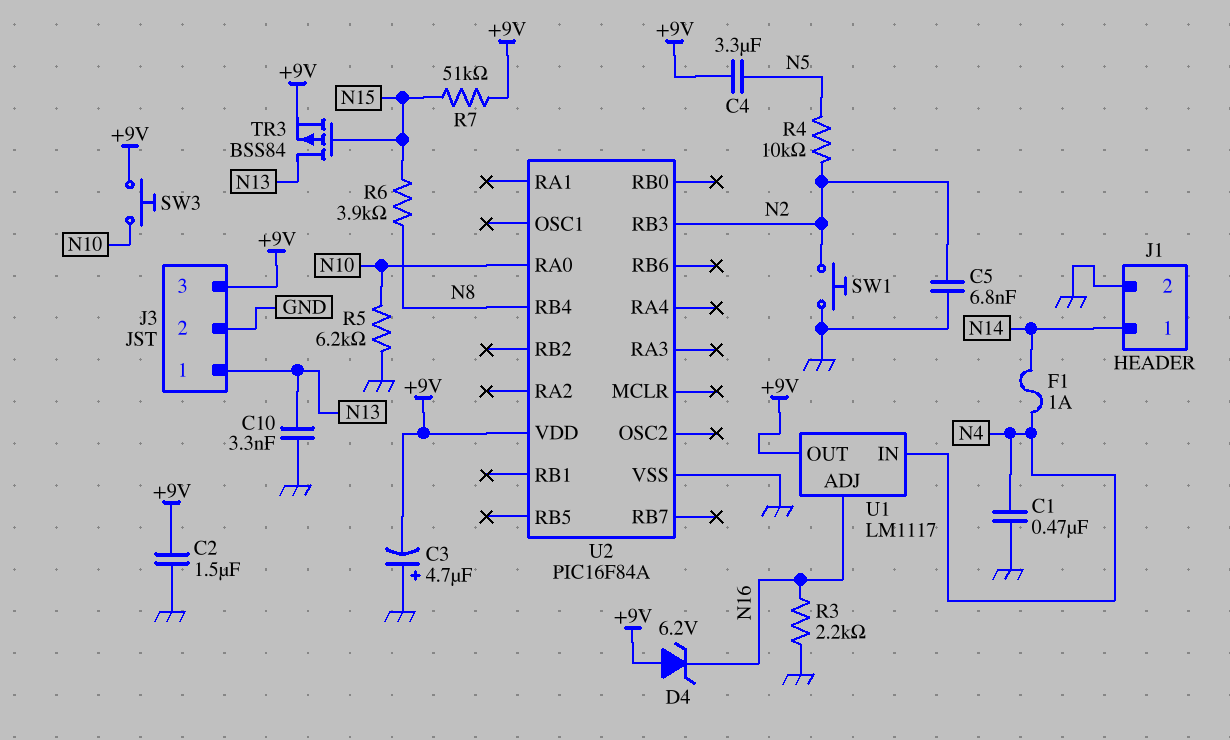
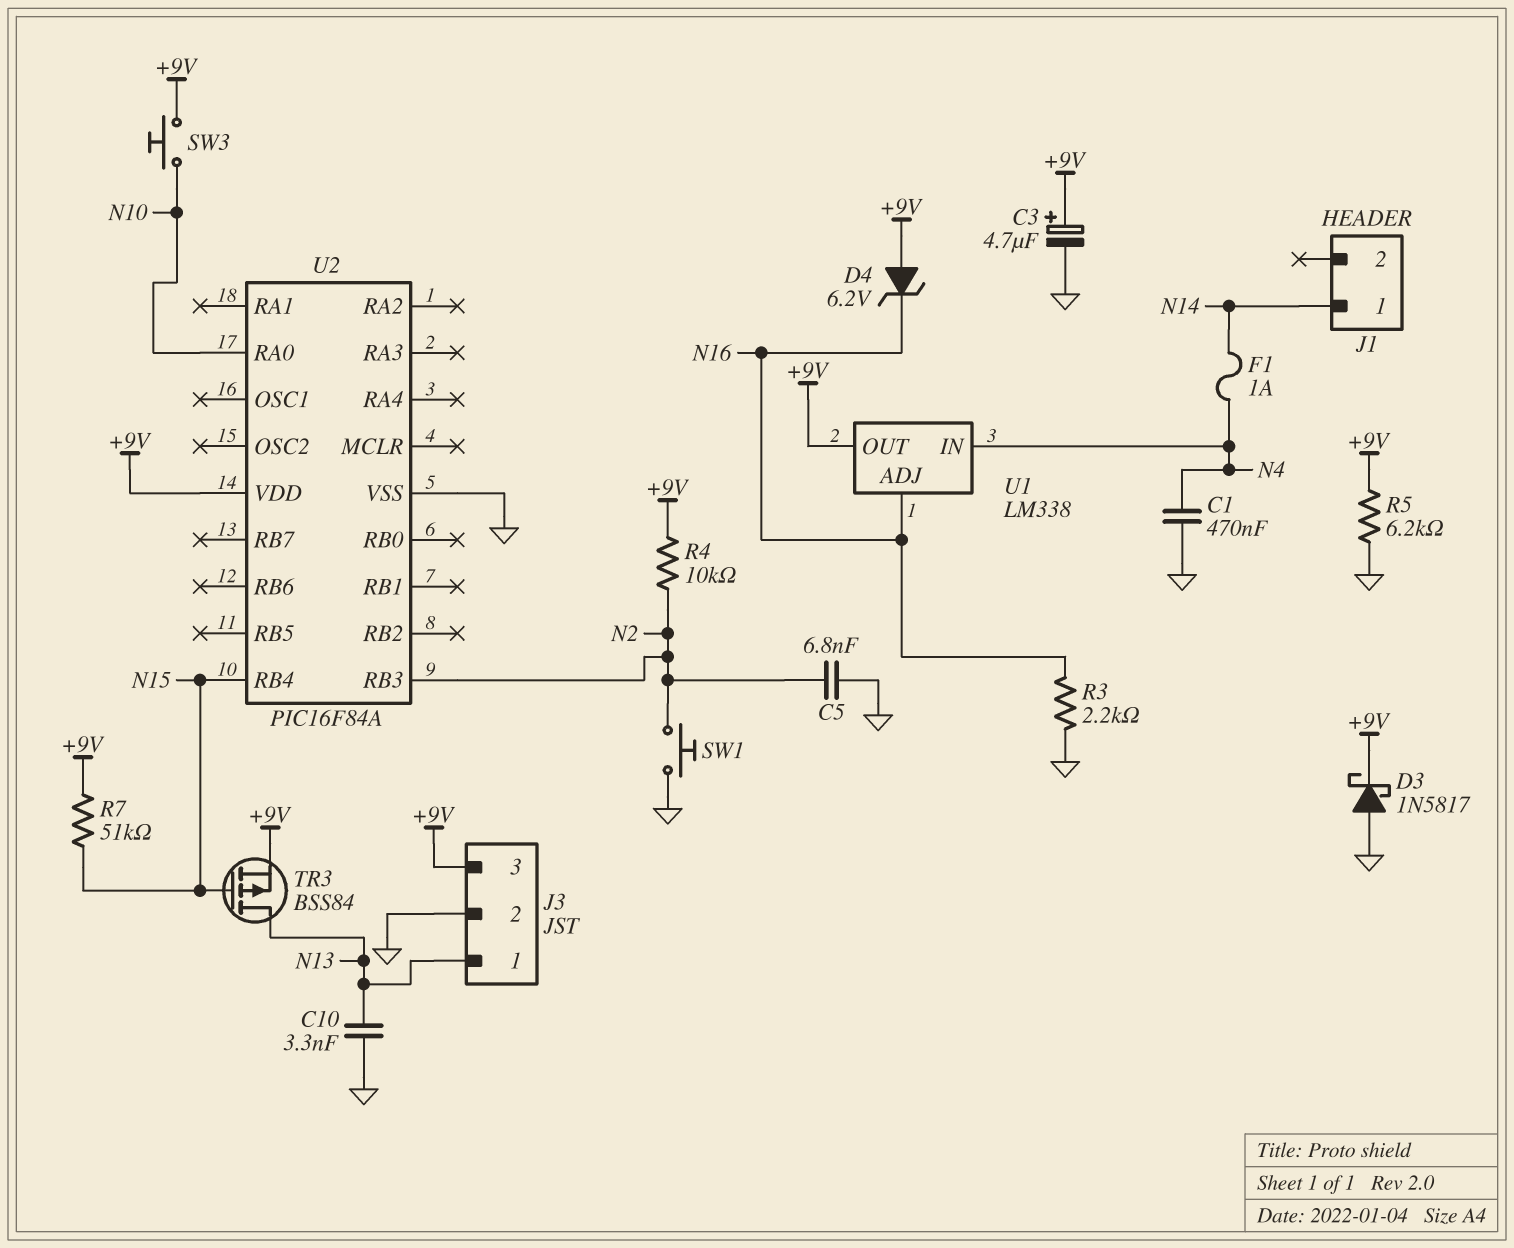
C2: 1.5uF (+9V, GND) -> none
C3: 4.7uF (plus GND, minus +9V) -> 4.7uF (plus +9V, minus GND)
C4: 3.3uF (+9V, N5) -> none
D3: none -> schottky 1N5817 (A GND, K +9V)
J1 pin 2: GND -> none
R4: 10k (N2, N5) -> 10k (+9V, N2)
R5: 6.2k (GND, N10) -> 6.2k (+9V, GND)
R6: 3.9k (N8, N15) -> none
U1: LM1117 -> LM338
U2 pin RB4: N8 -> N15

